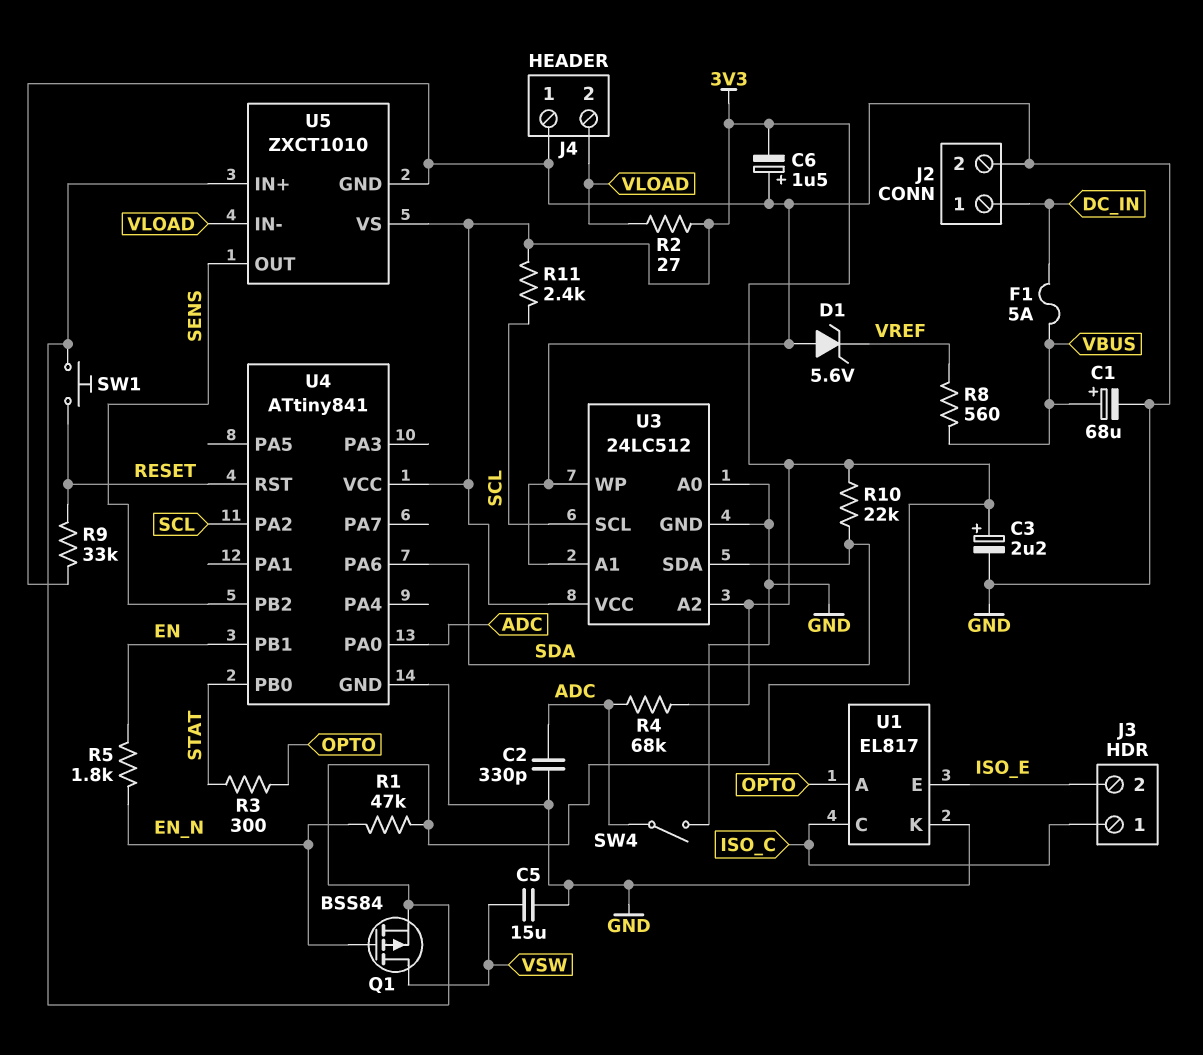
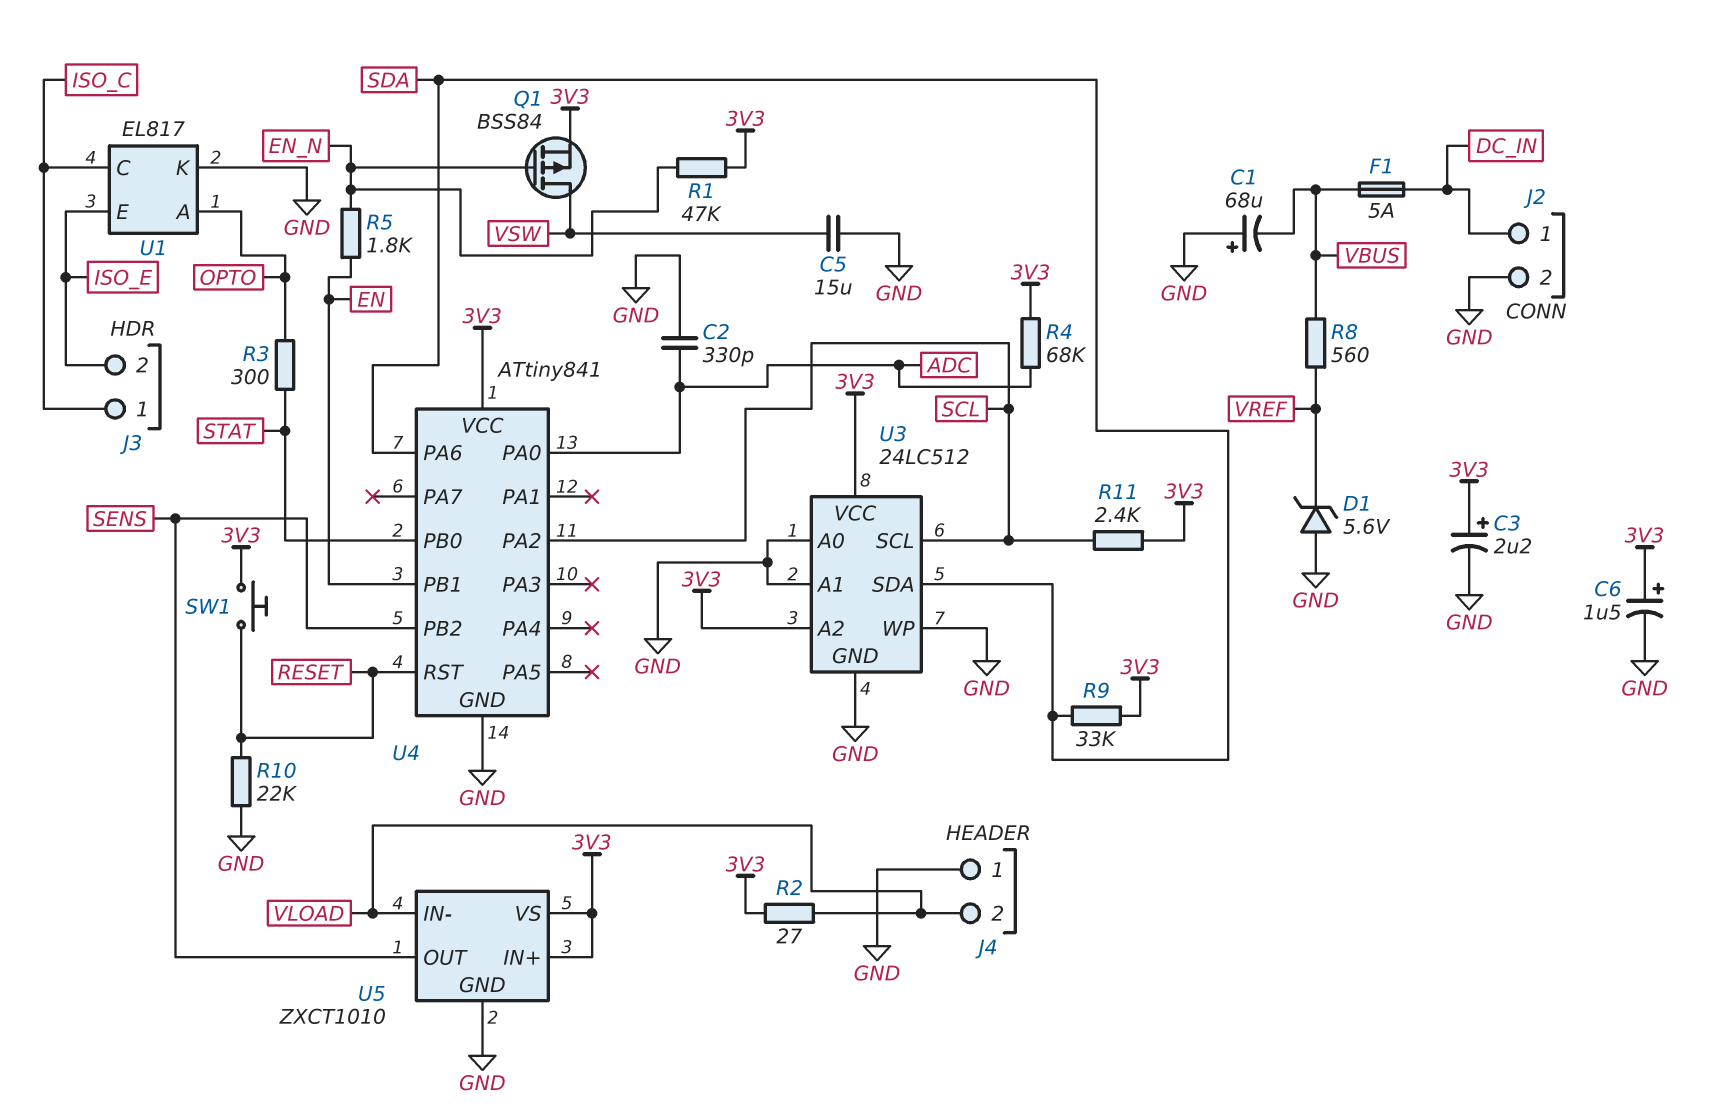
C1: 68uF (plus VBUS, minus GND) -> 68uF (plus GND, minus VBUS)
C6: 1.5uF (plus GND, minus 3V3) -> 1.5uF (plus 3V3, minus GND)
R9: 33k (GND, RESET) -> 33k (3V3, SDA)
R10: 22k (3V3, SDA) -> 22k (GND, RESET)
SW4: switch (ADC, GND) -> none

